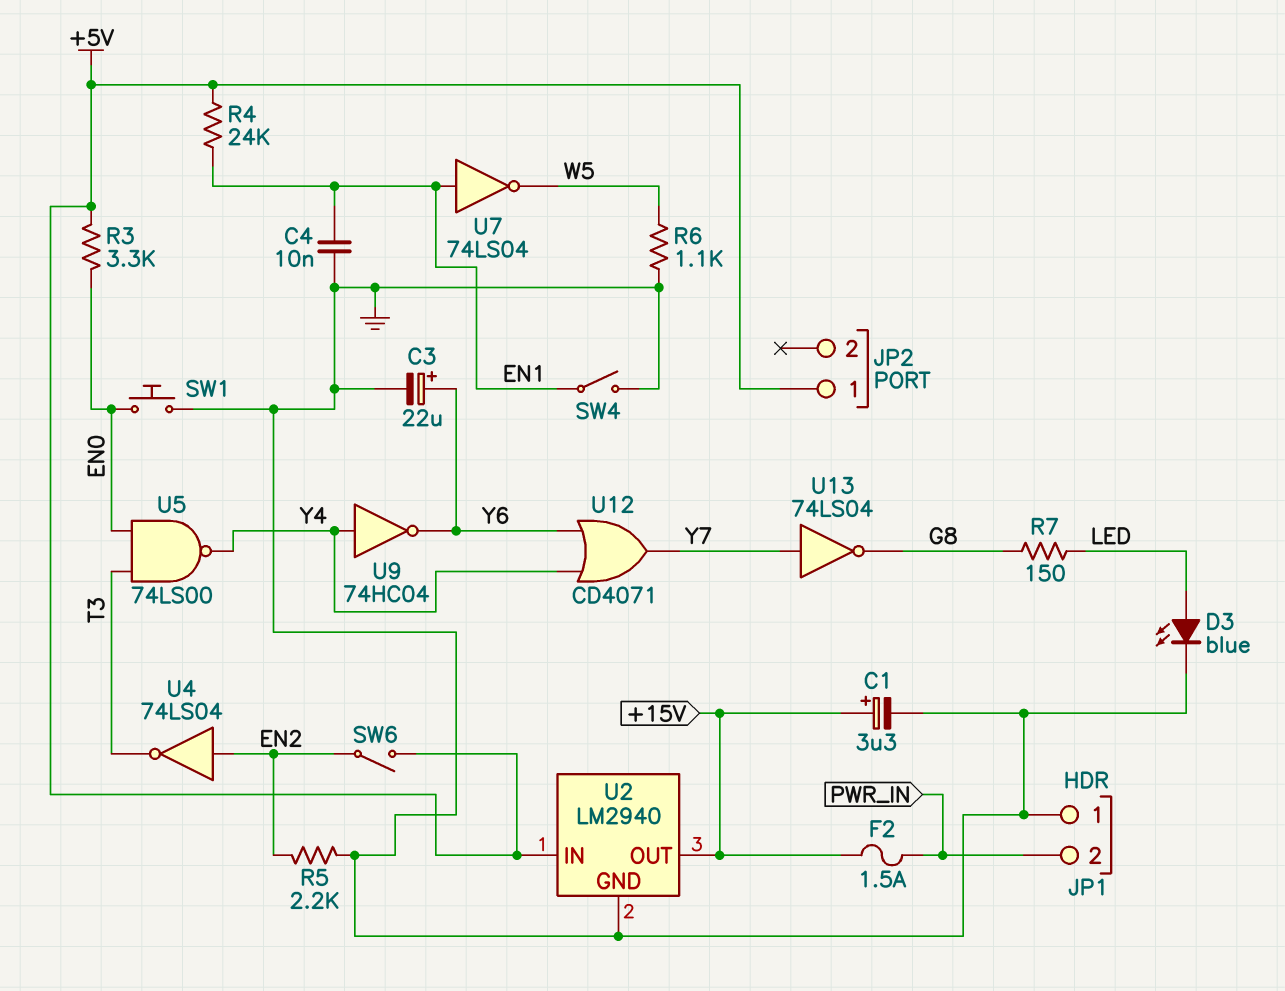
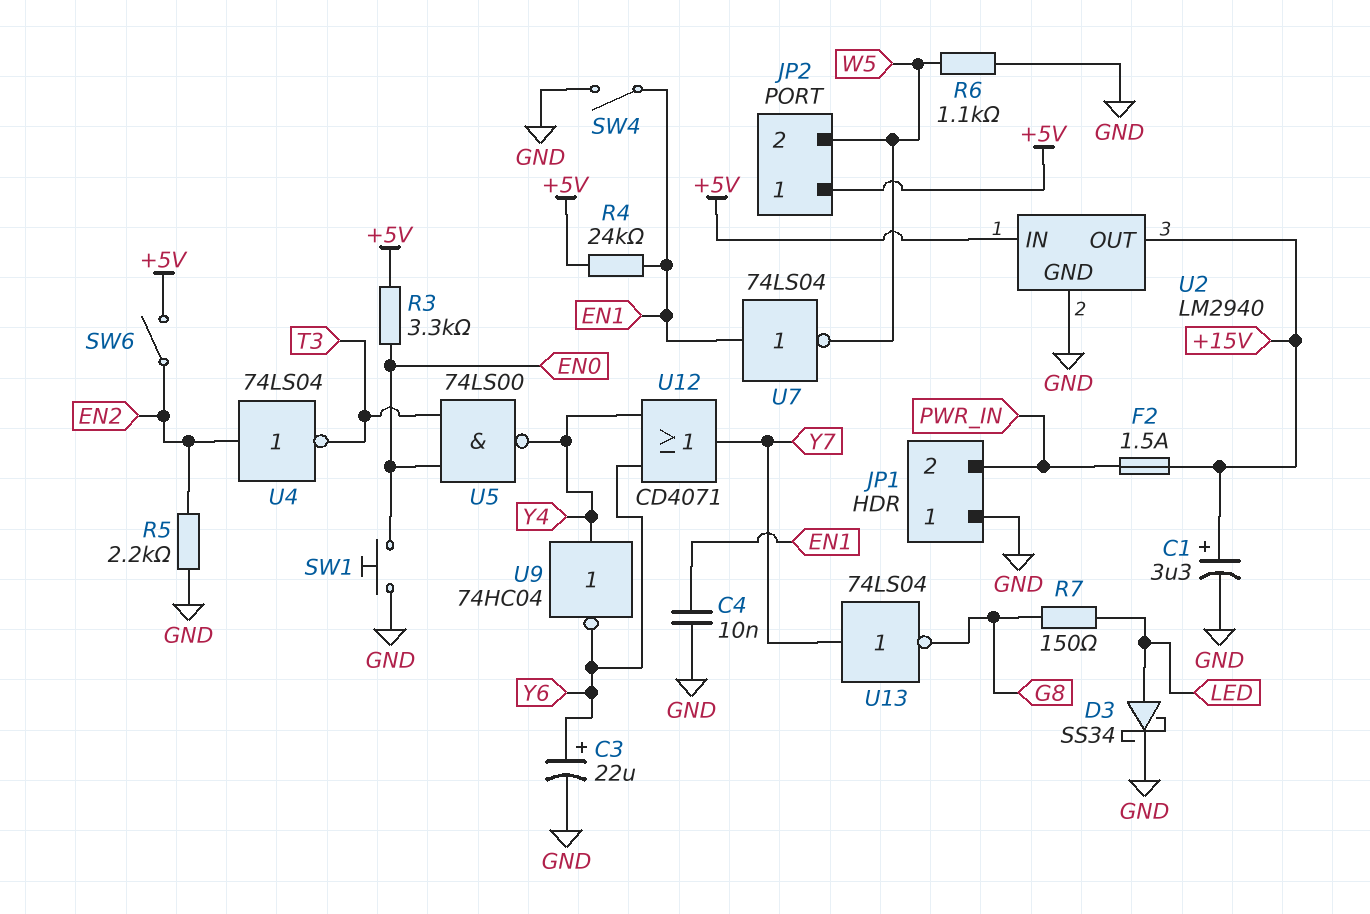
D3: LED blue (A LED, K GND) -> schottky SS34 (A LED, K GND)
JP2 pin 2: none -> W5

